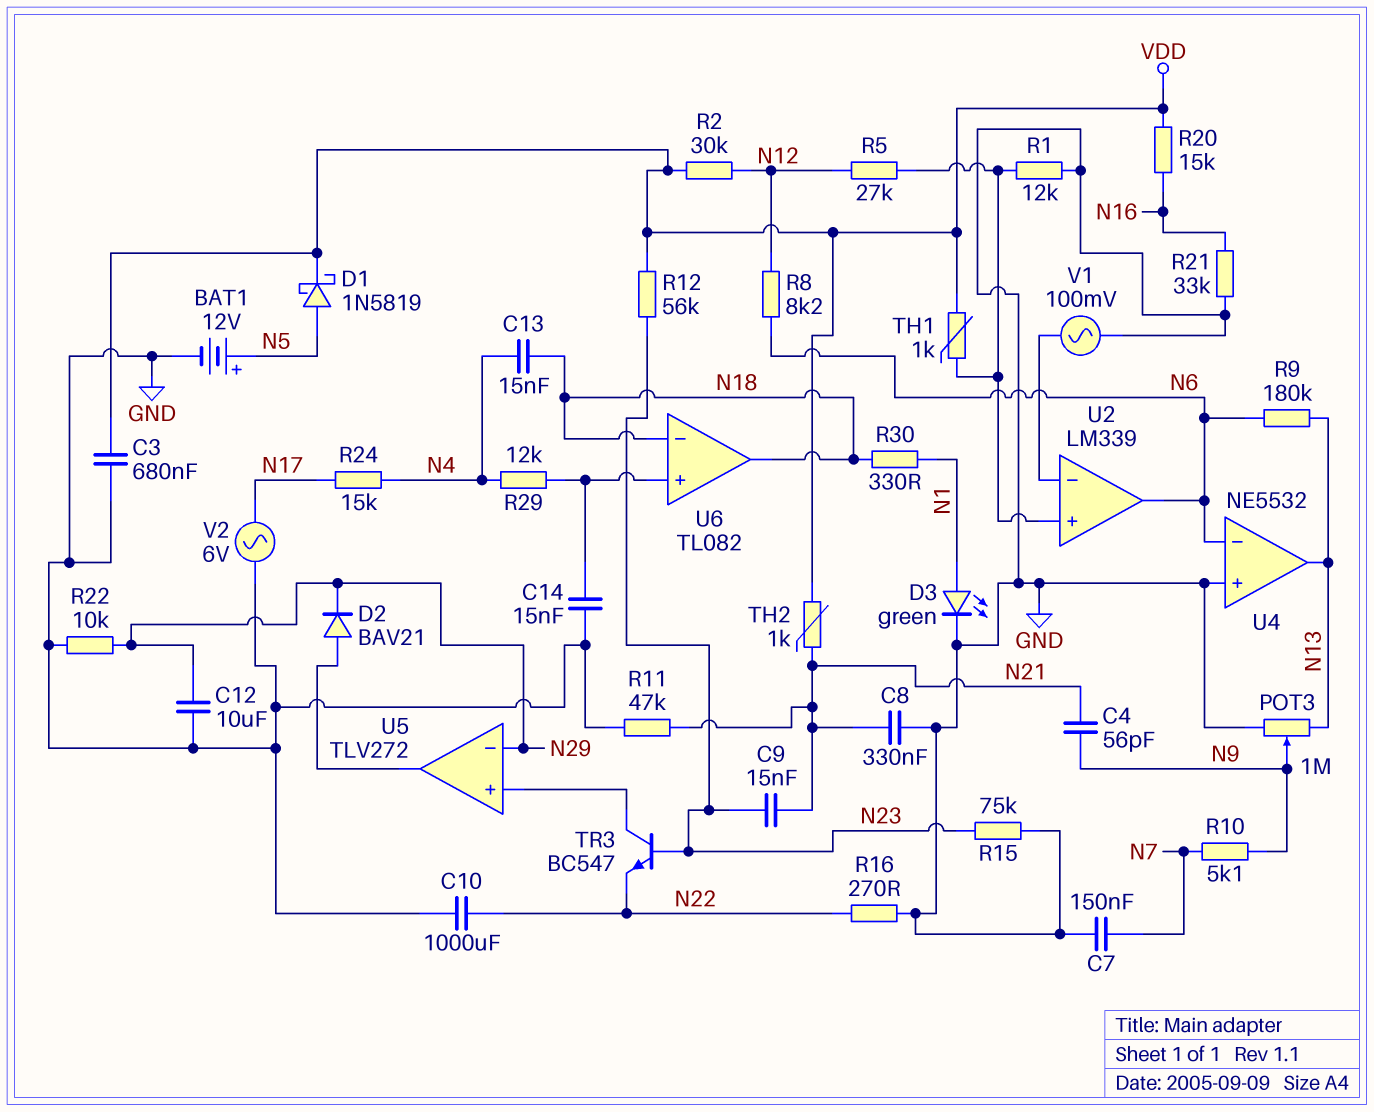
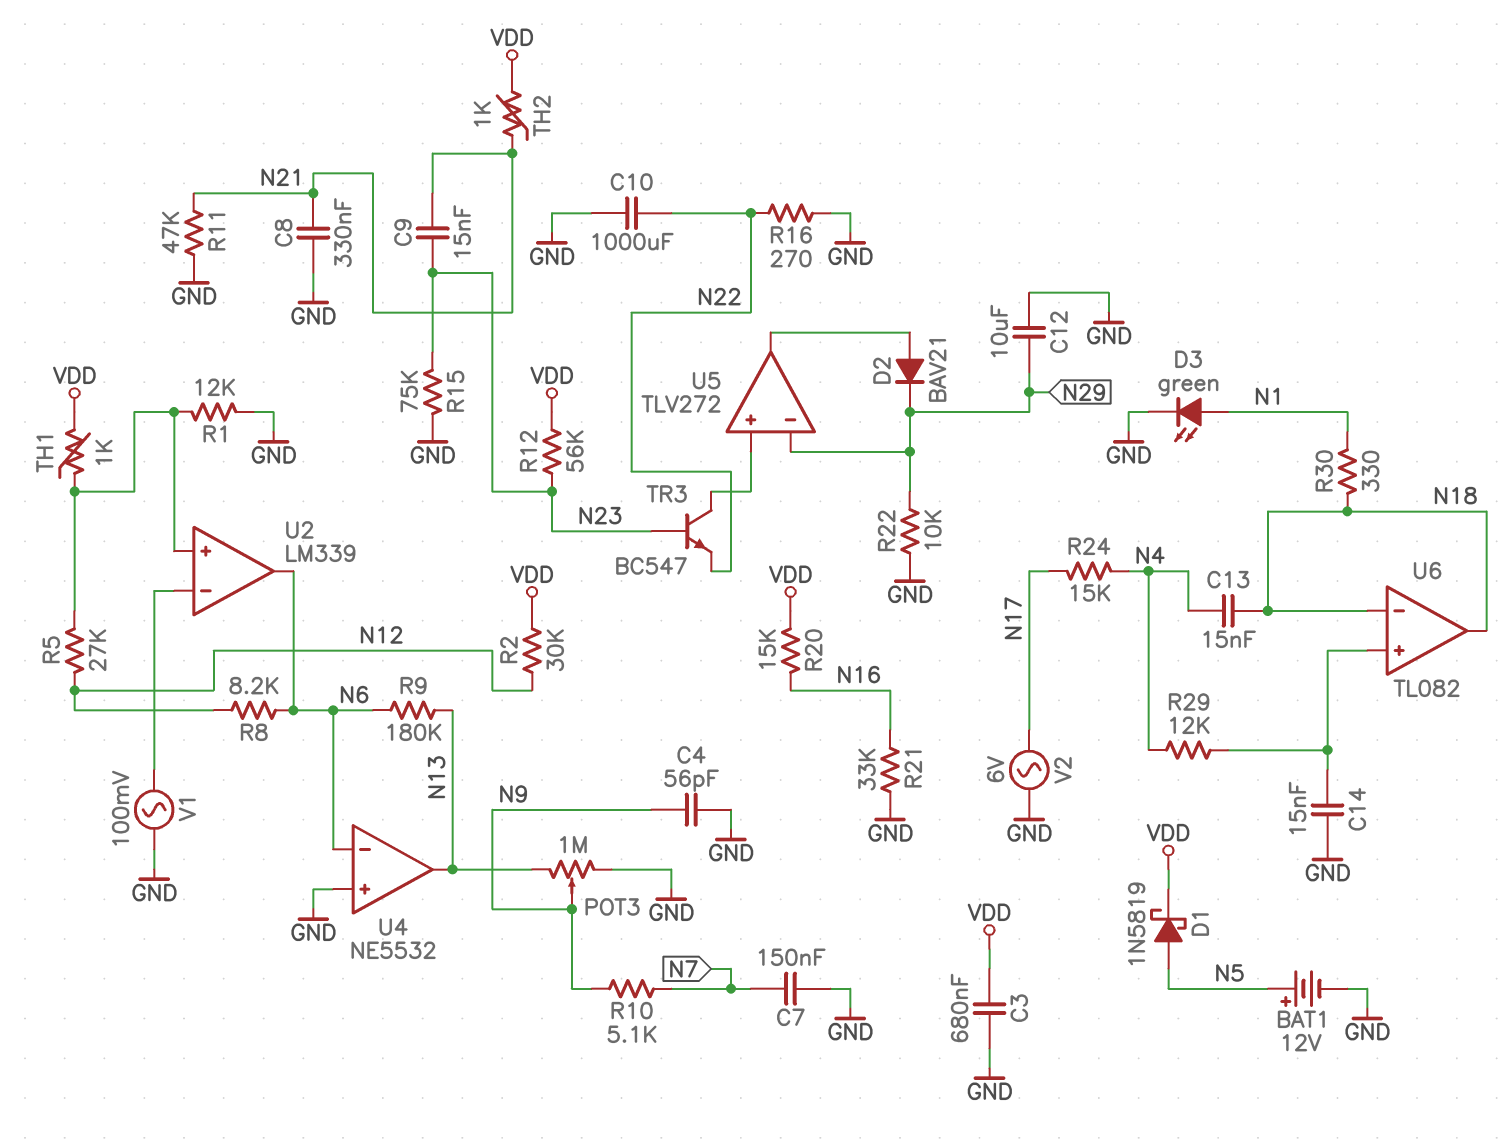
C4: 56pF (N9, N21) -> 56pF (GND, N9)

